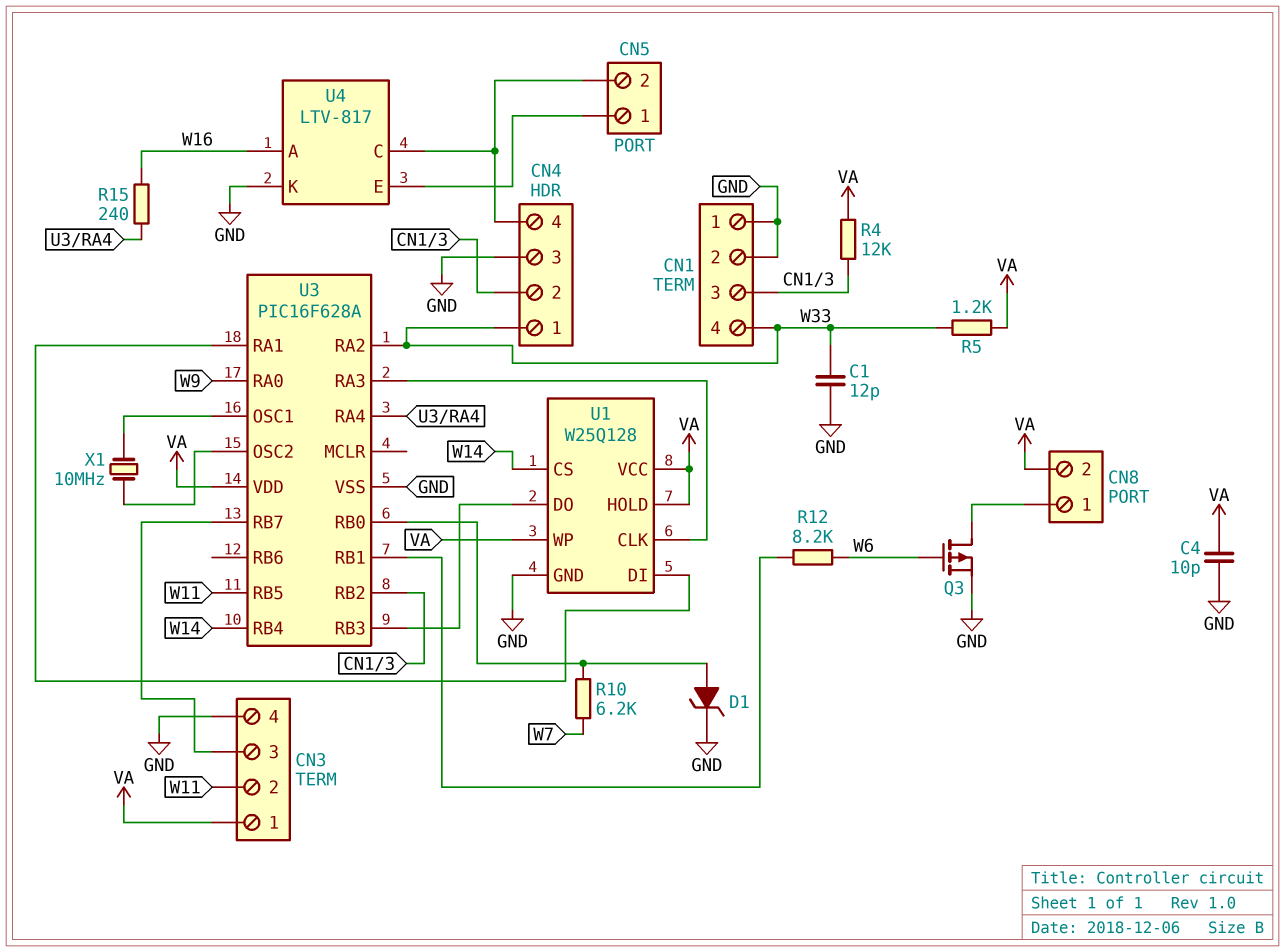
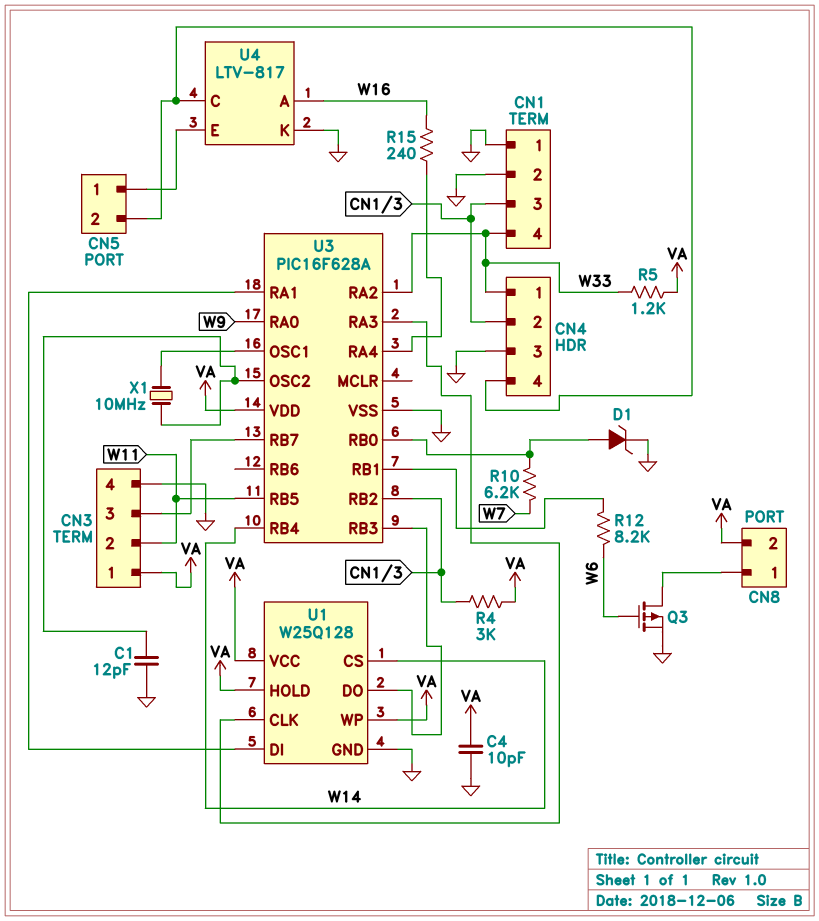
C1: 12pF (GND, W33) -> 12pF (GND, U3/OSC2)
R4: 12k (CN1/3, VA) -> 3k (CN1/3, VA)

